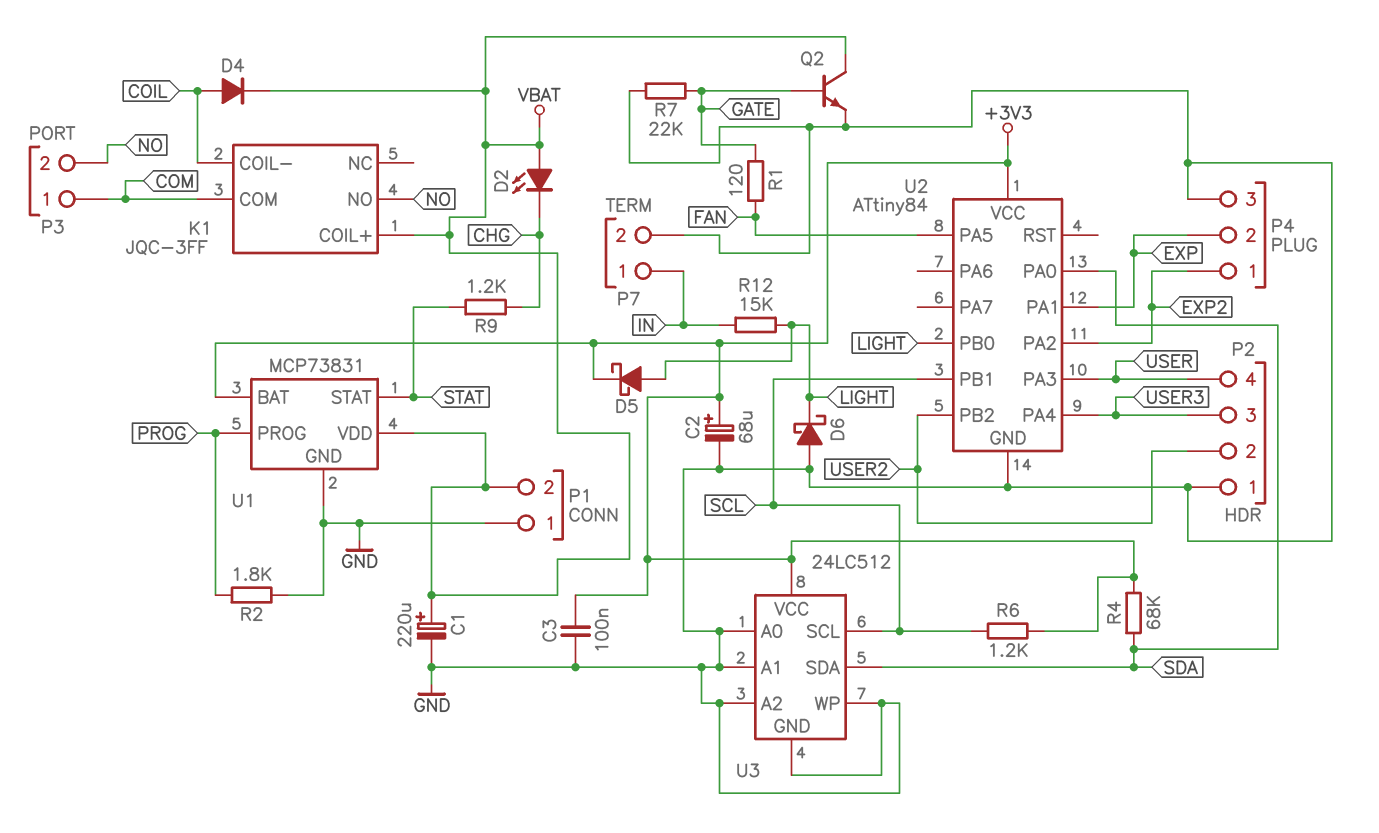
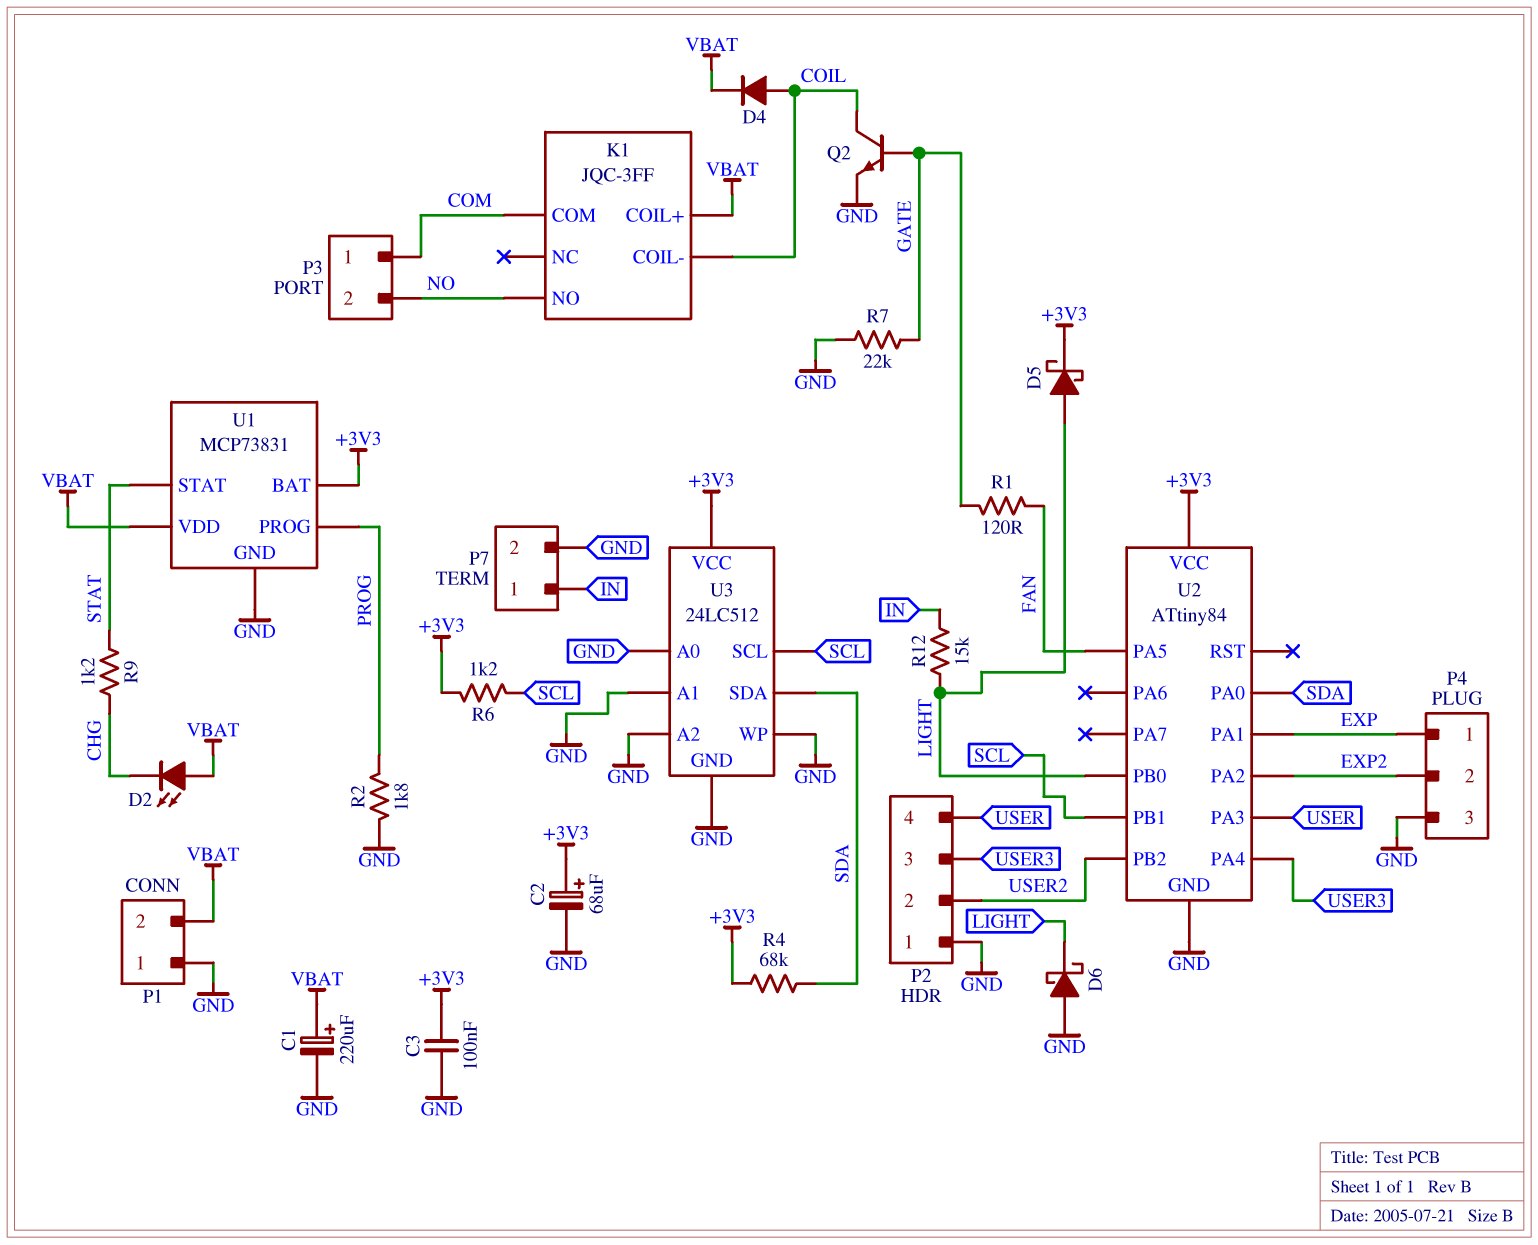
P4 pin 1: EXP2 -> EXP
P4 pin 2: EXP -> EXP2
Q2: NPN (B GATE, C VBAT, E GND) -> NPN (B GATE, C COIL, E GND)

